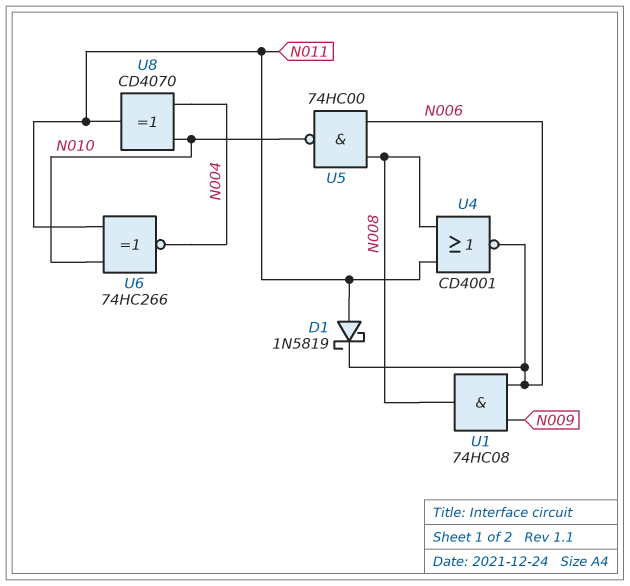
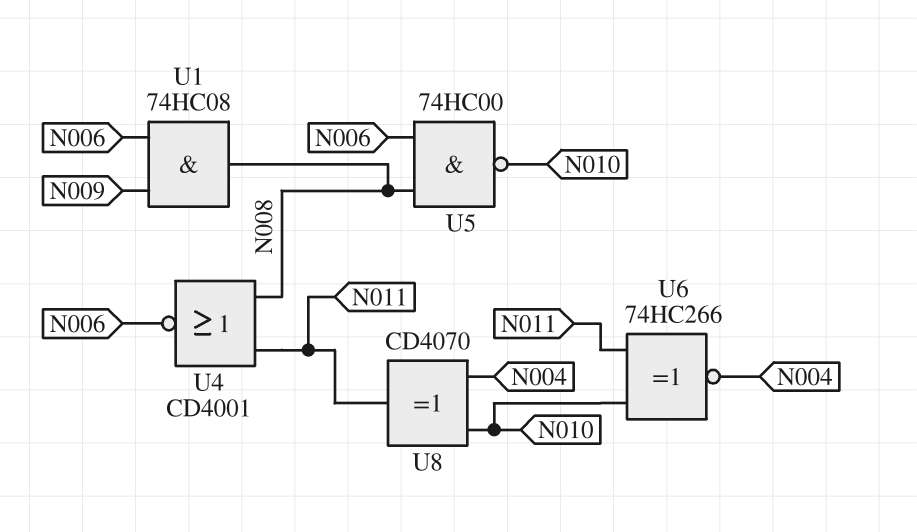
D1: schottky 1N5819 (A N011, K N006) -> none

